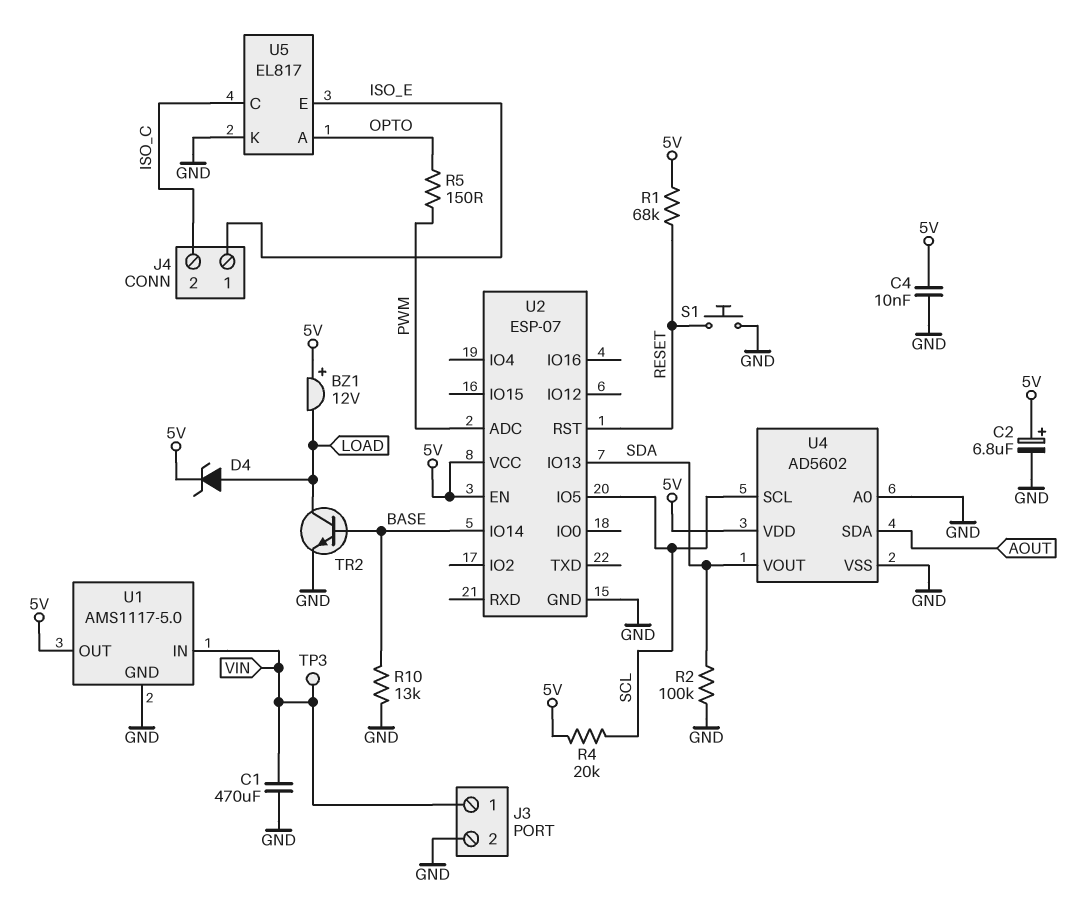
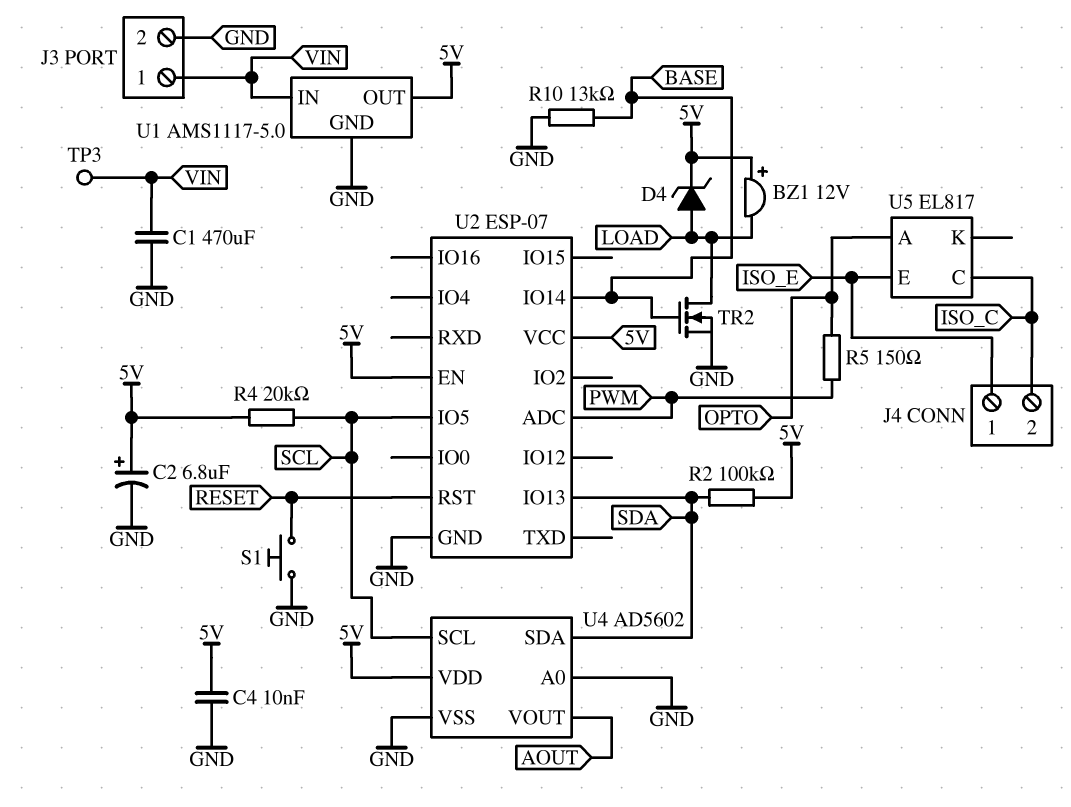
R1: 68k (5V, RESET) -> none
R2: 100k (GND, SDA) -> 100k (5V, SDA)
TR2: NPN (B BASE, C LOAD, E GND) -> NMOS (G BASE, D LOAD, S GND)
U4 pin SDA: AOUT -> SDA
U4 pin VOUT: SDA -> AOUT
U5 pin K: GND -> none

